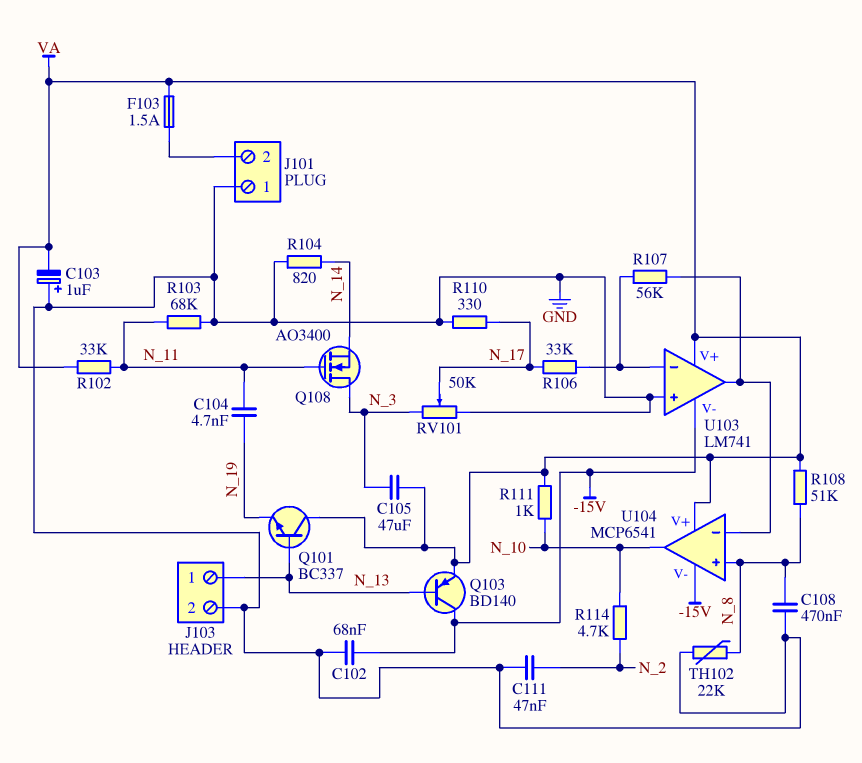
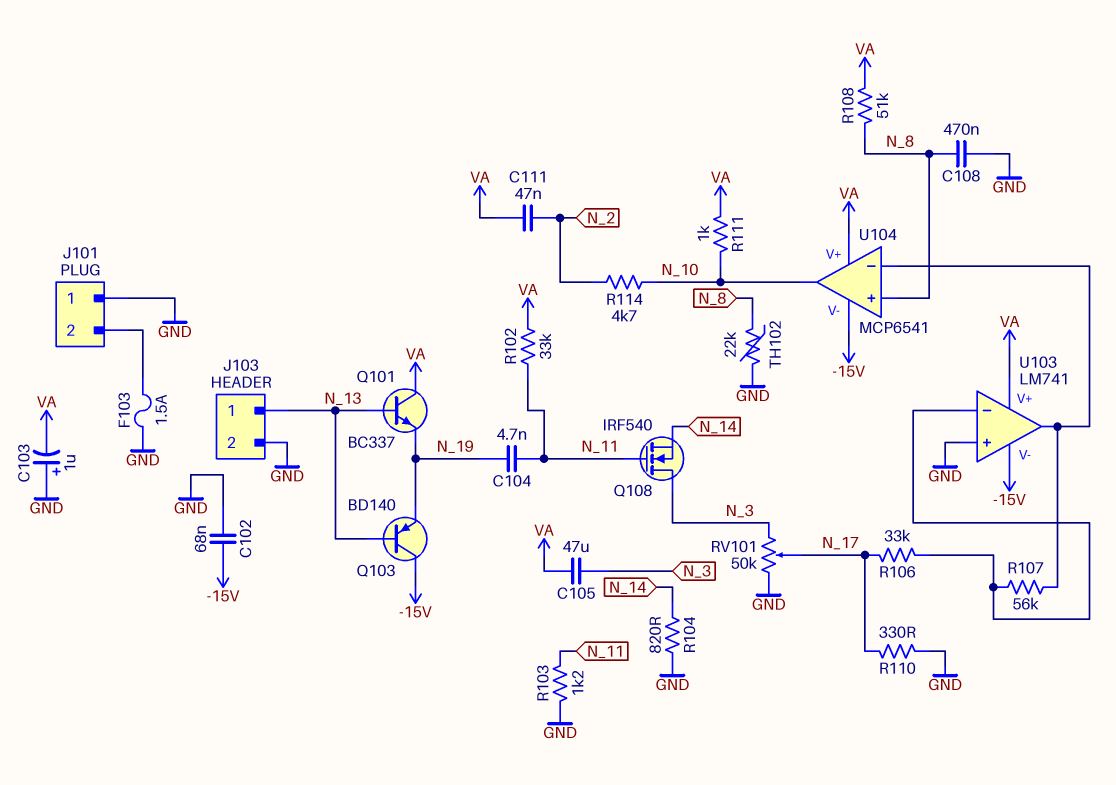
C111: 47nF (GND, N_2) -> 47nF (N_2, VA)
F103: 1.5A (J101/2, VA) -> 1.5A (GND, J101/2)
Q103: PNP BD140 (B N_13, C -15V, E VA) -> PNP BD140 (B N_13, C -15V, E N_19)
Q108: NMOS AO3400 (G N_11, D N_3, S N_14) -> NMOS IRF540 (G N_11, D N_3, S N_14)
R103: 68k (GND, N_11) -> 1.2k (GND, N_11)

